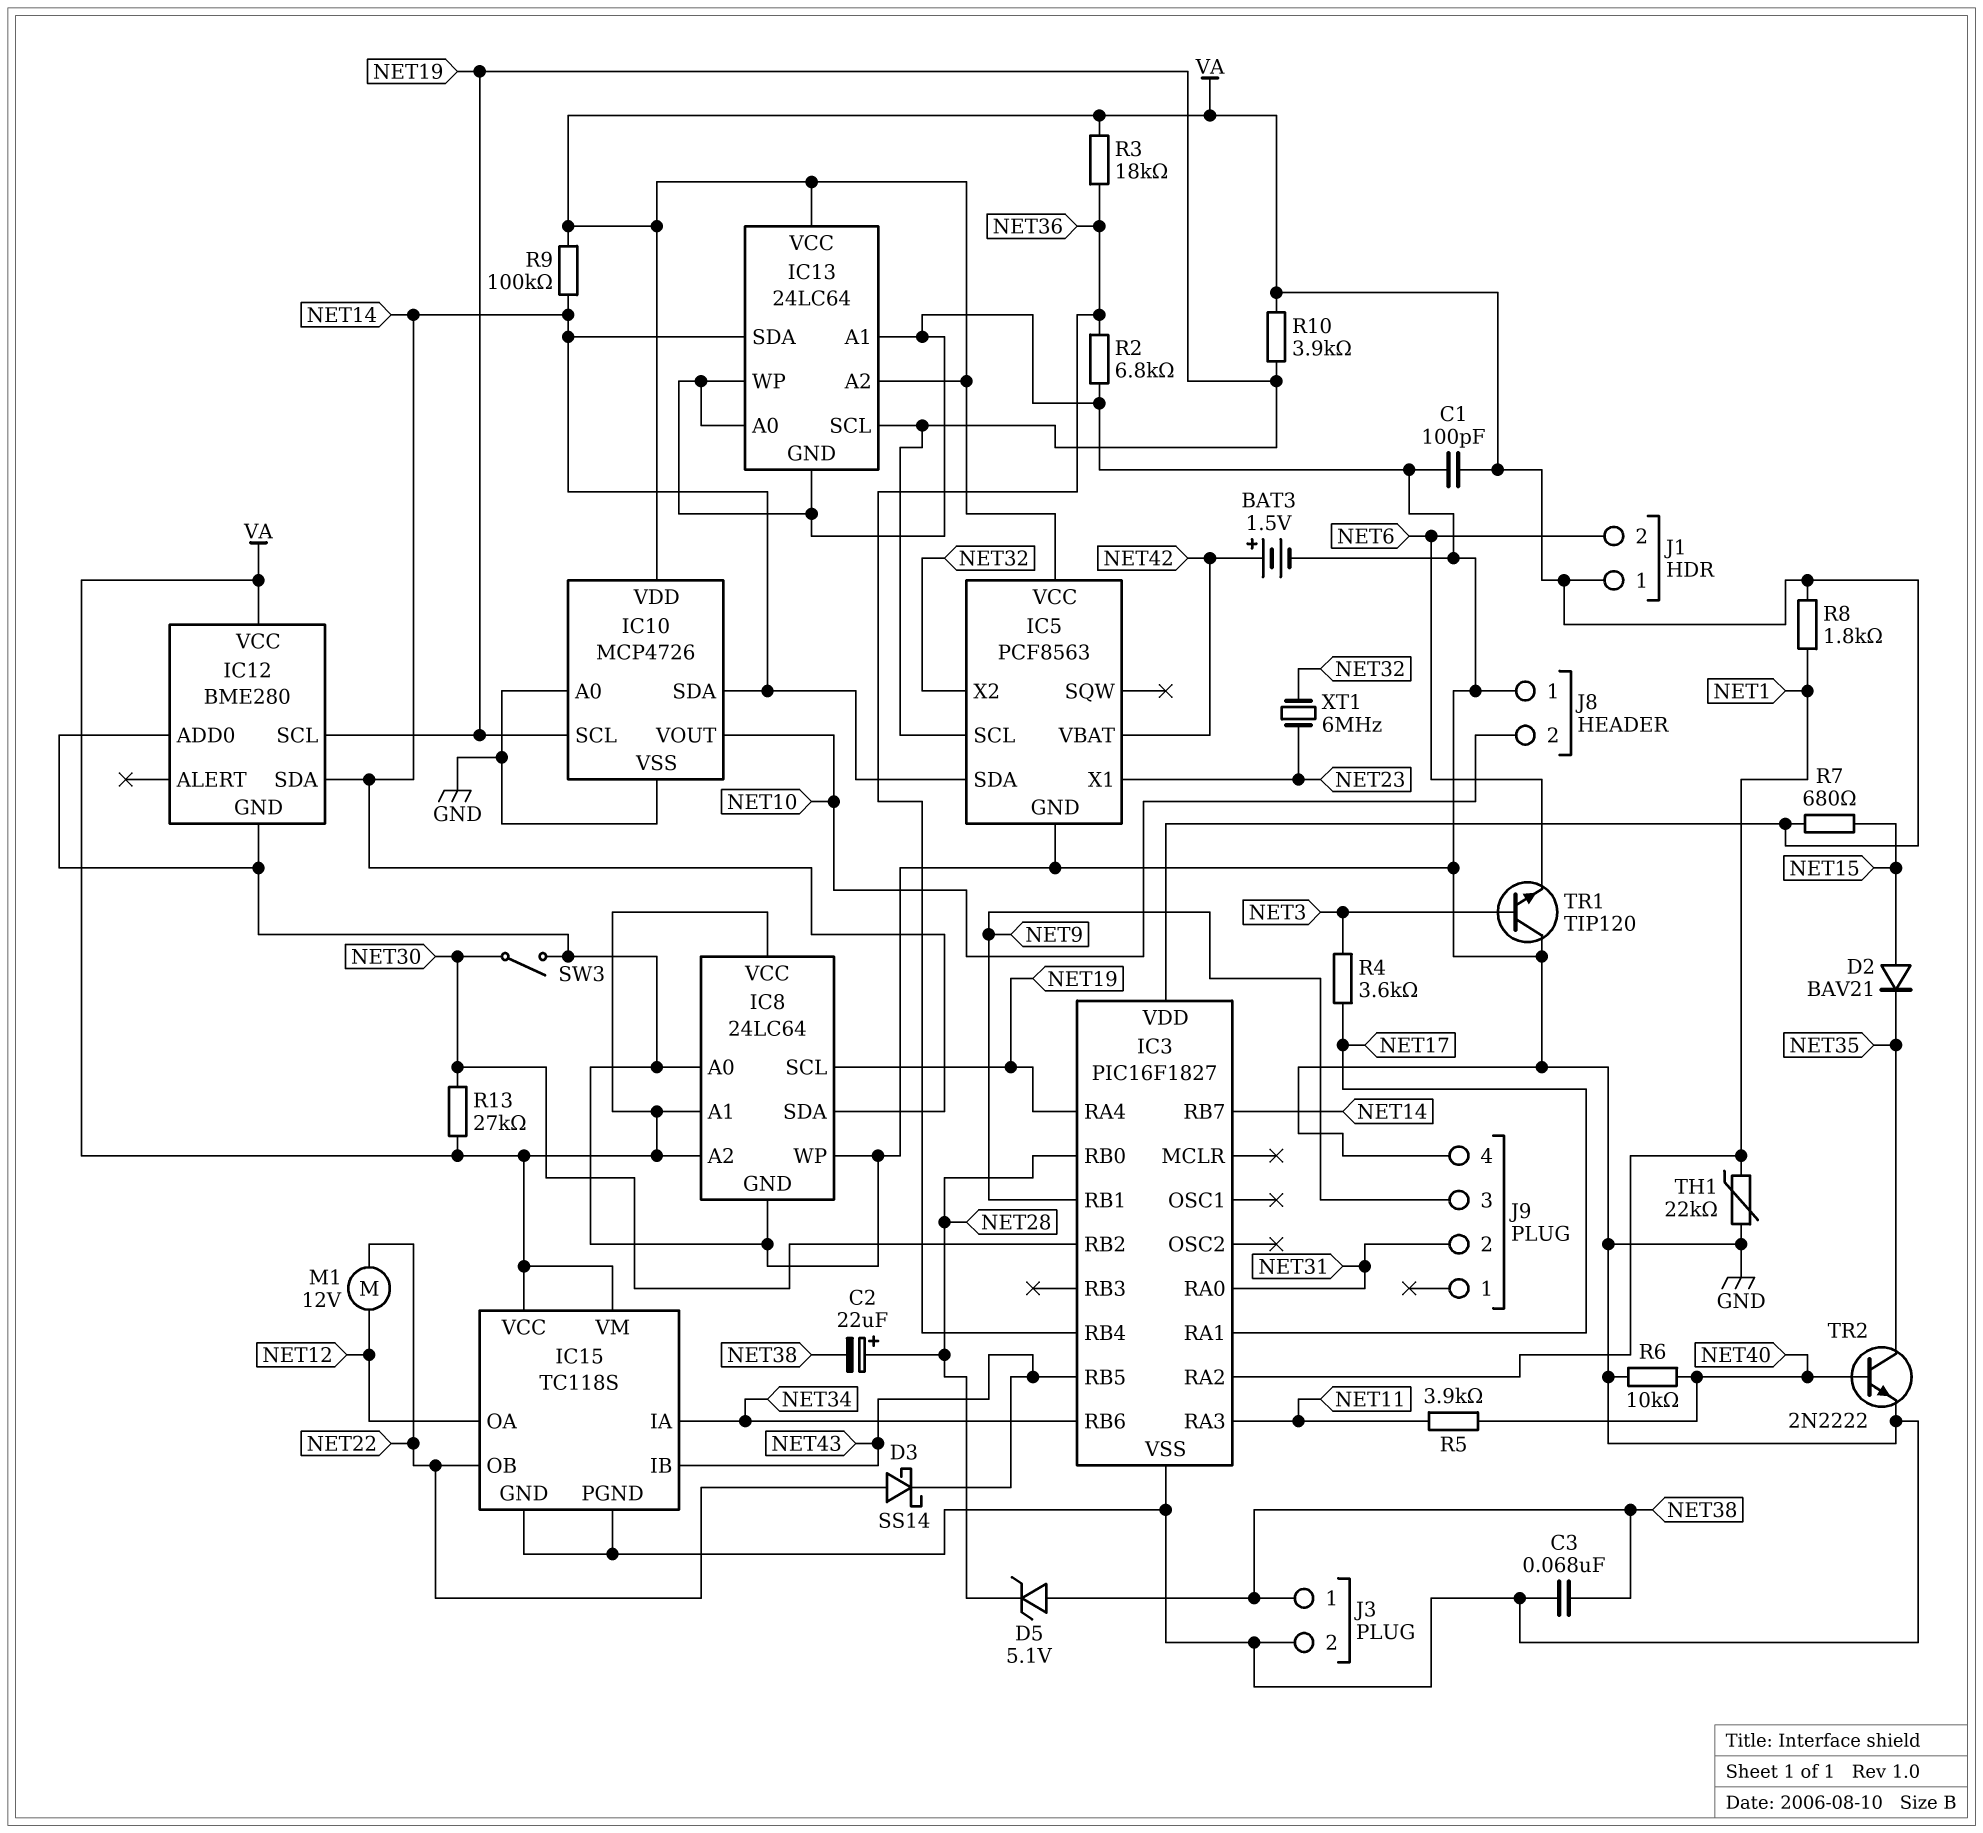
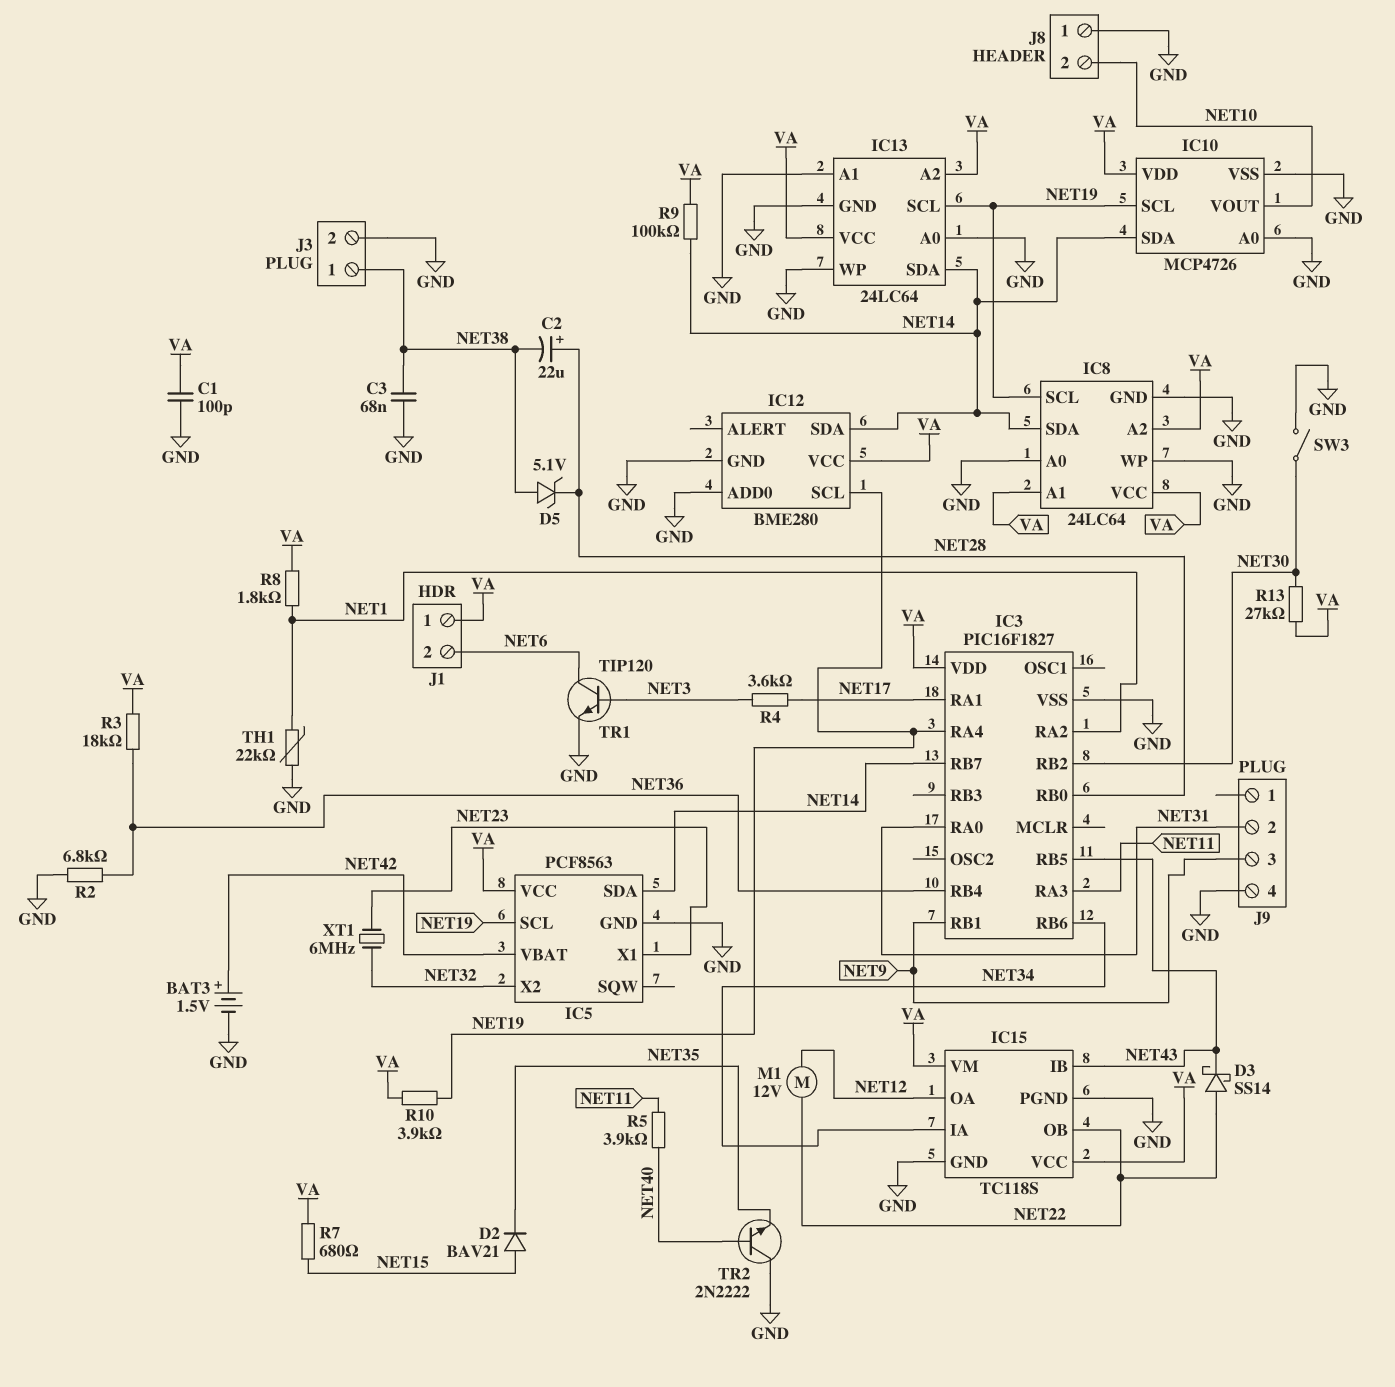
R6: 10k (GND, NET40) -> none
TR1: NPN TIP120 (B NET3, C GND, E NET6) -> NPN TIP120 (B NET3, C NET6, E GND)
TR2: NPN 2N2222 (B NET40, C NET35, E GND) -> NPN 2N2222 (B NET40, C GND, E NET35)

